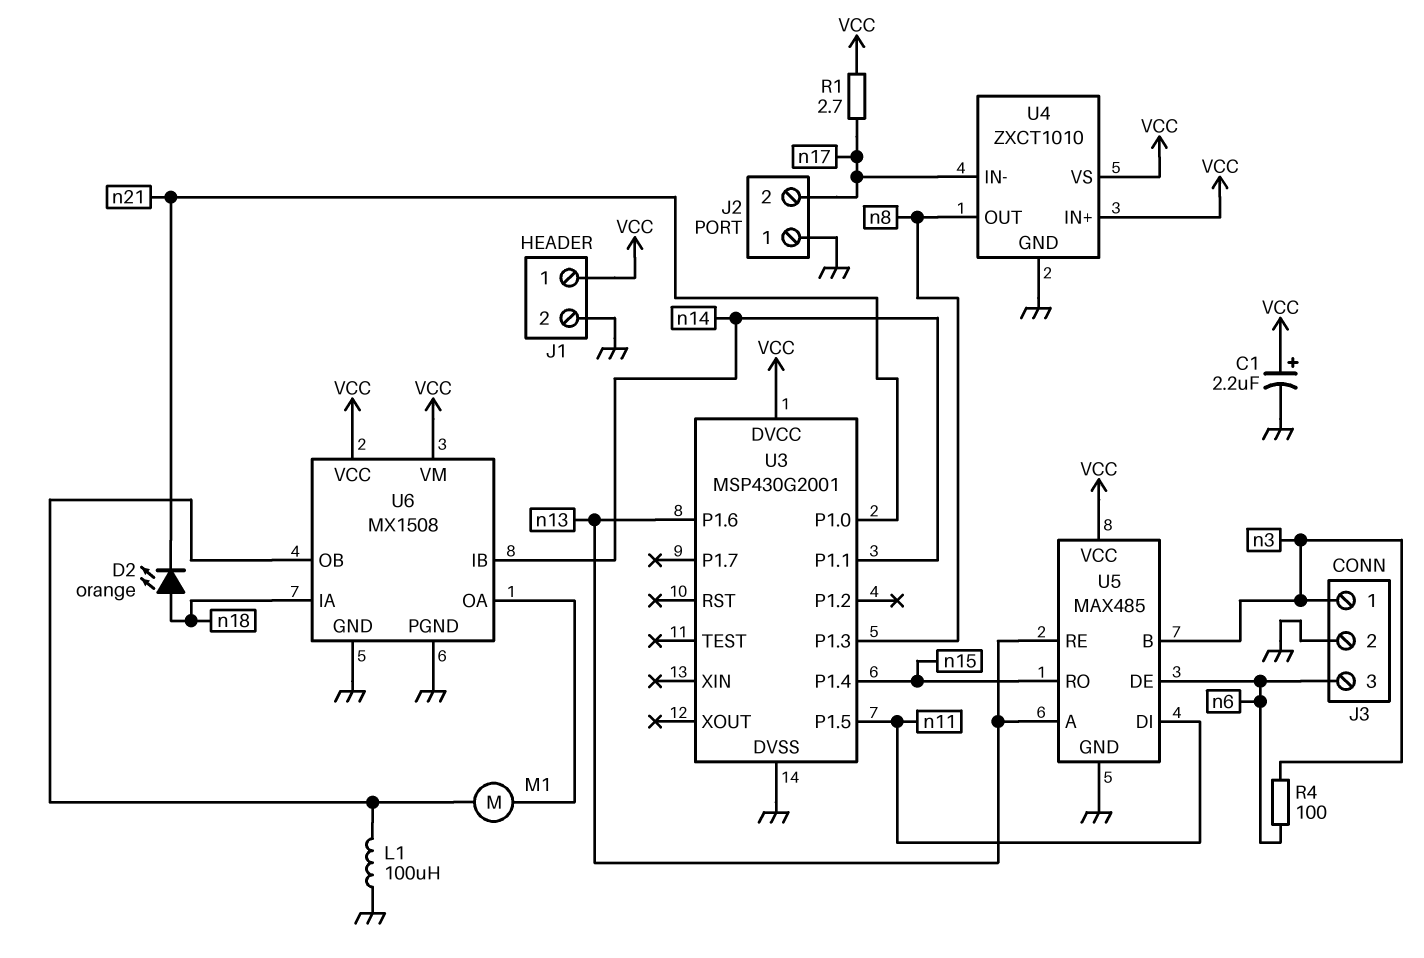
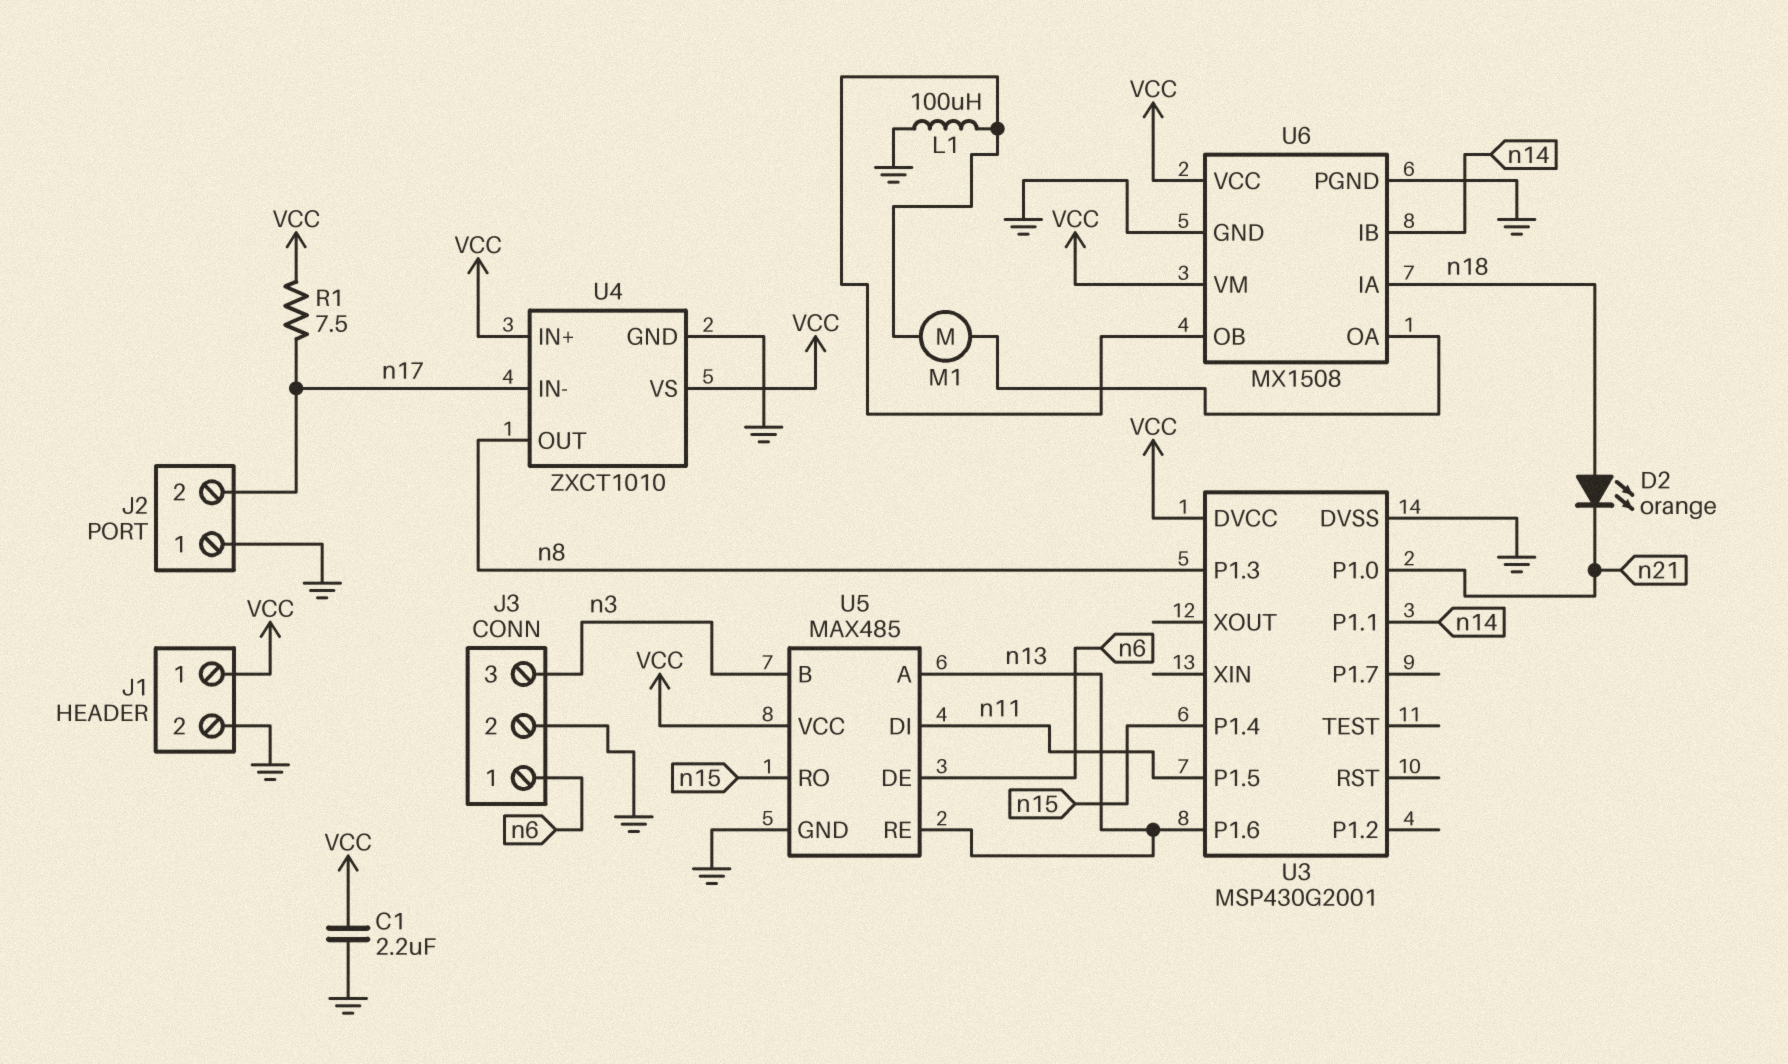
C1: 2.2uF (plus VCC, minus GND) -> 2.2uF (GND, VCC)
J3 pin 1: n3 -> n6
J3 pin 3: n6 -> n3
R1: 2.7 (VCC, n17) -> 7.5 (VCC, n17)
R4: 100 (n3, n6) -> none

